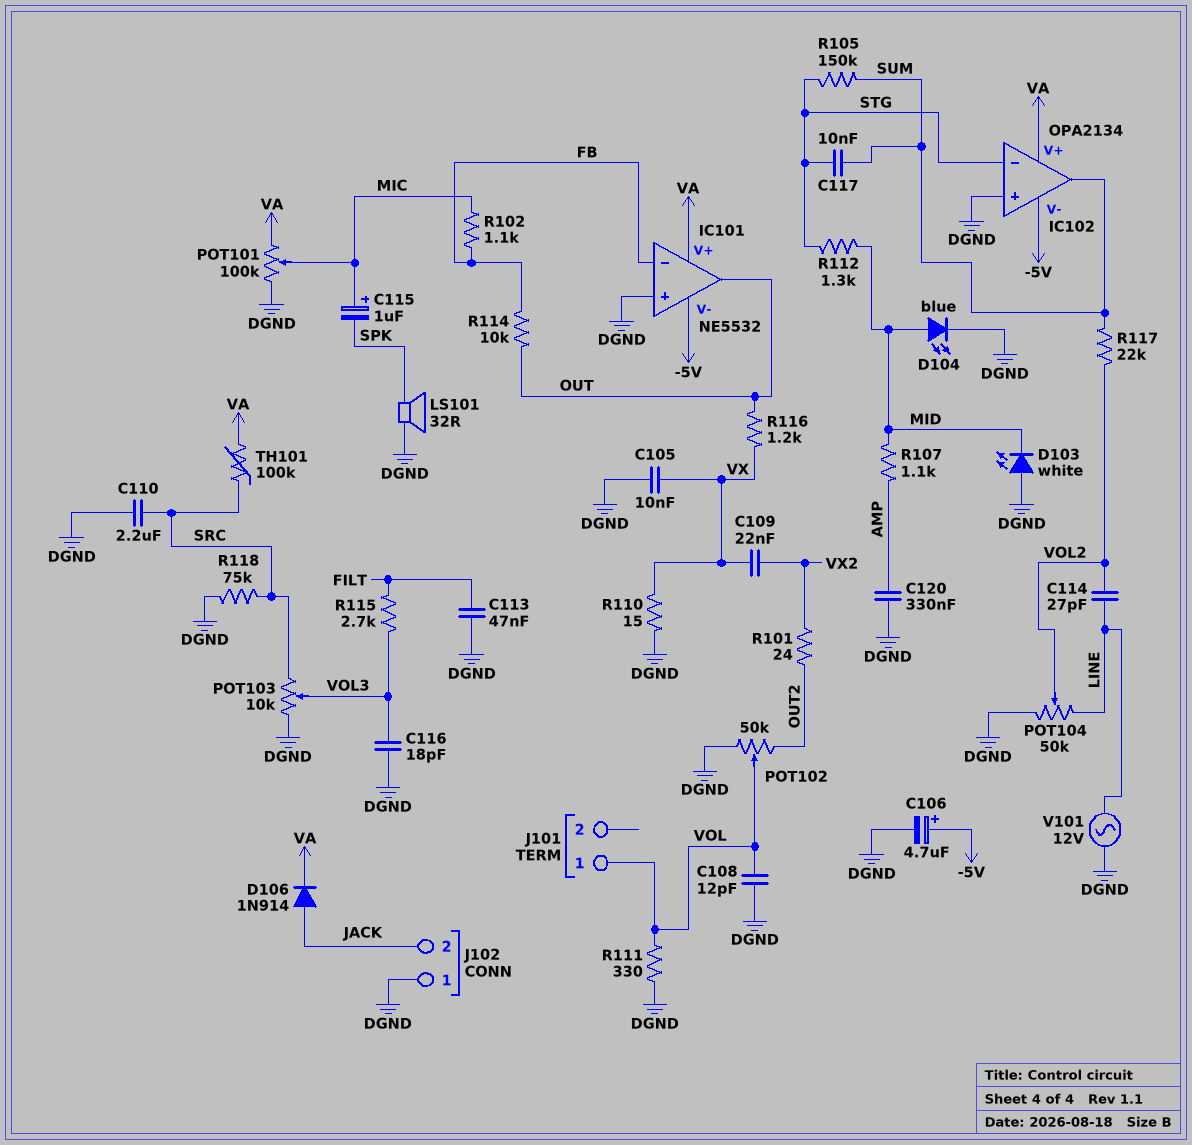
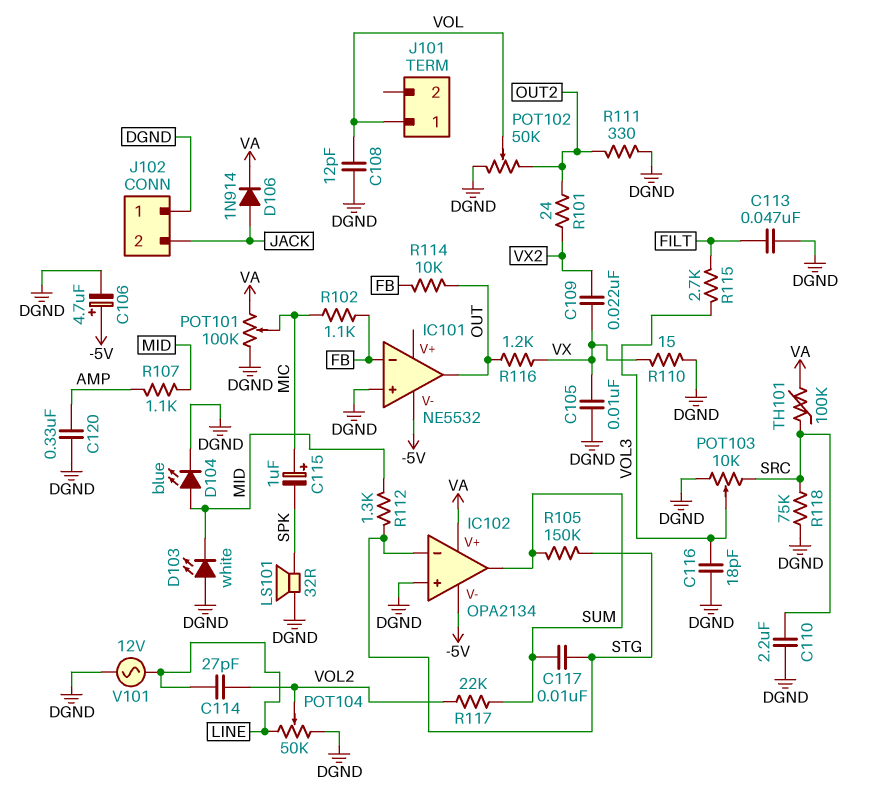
IC101 pin V+: VA -> none
R111: 330 (DGND, VOL) -> 330 (DGND, OUT2)

